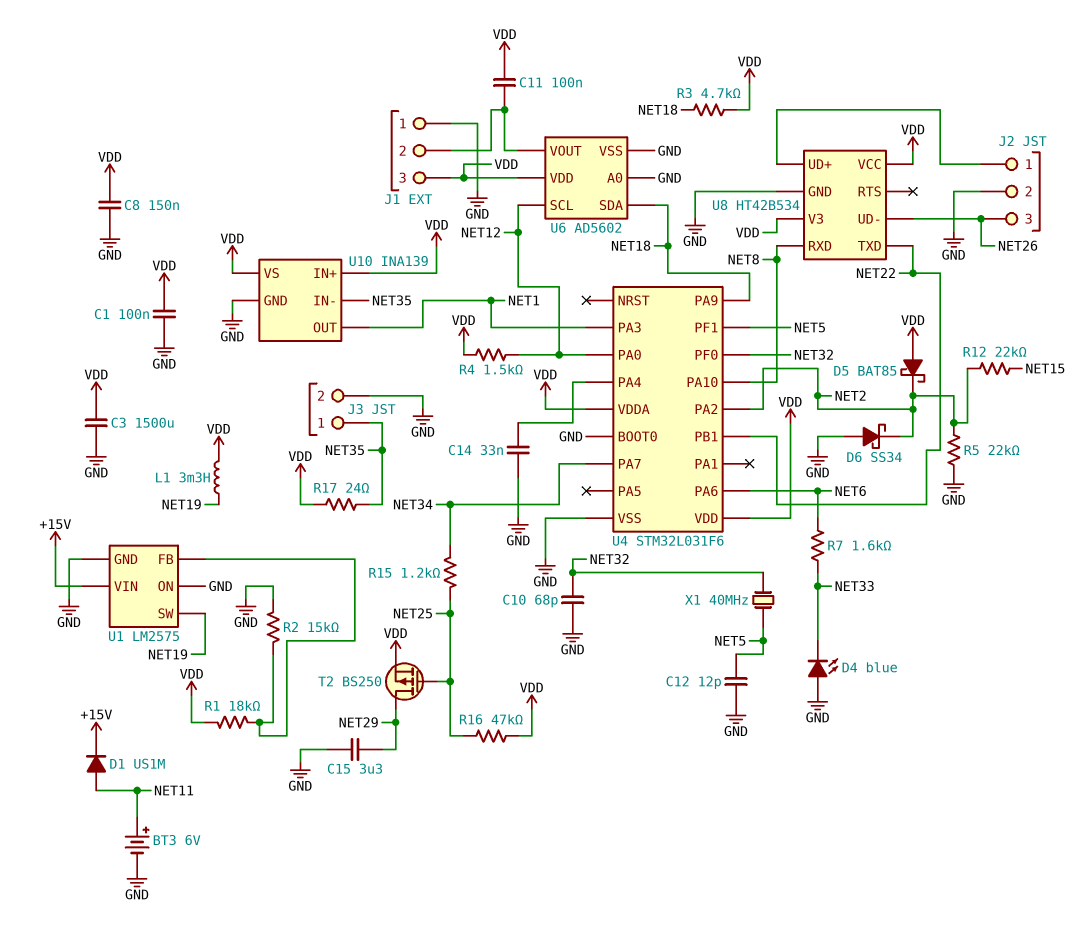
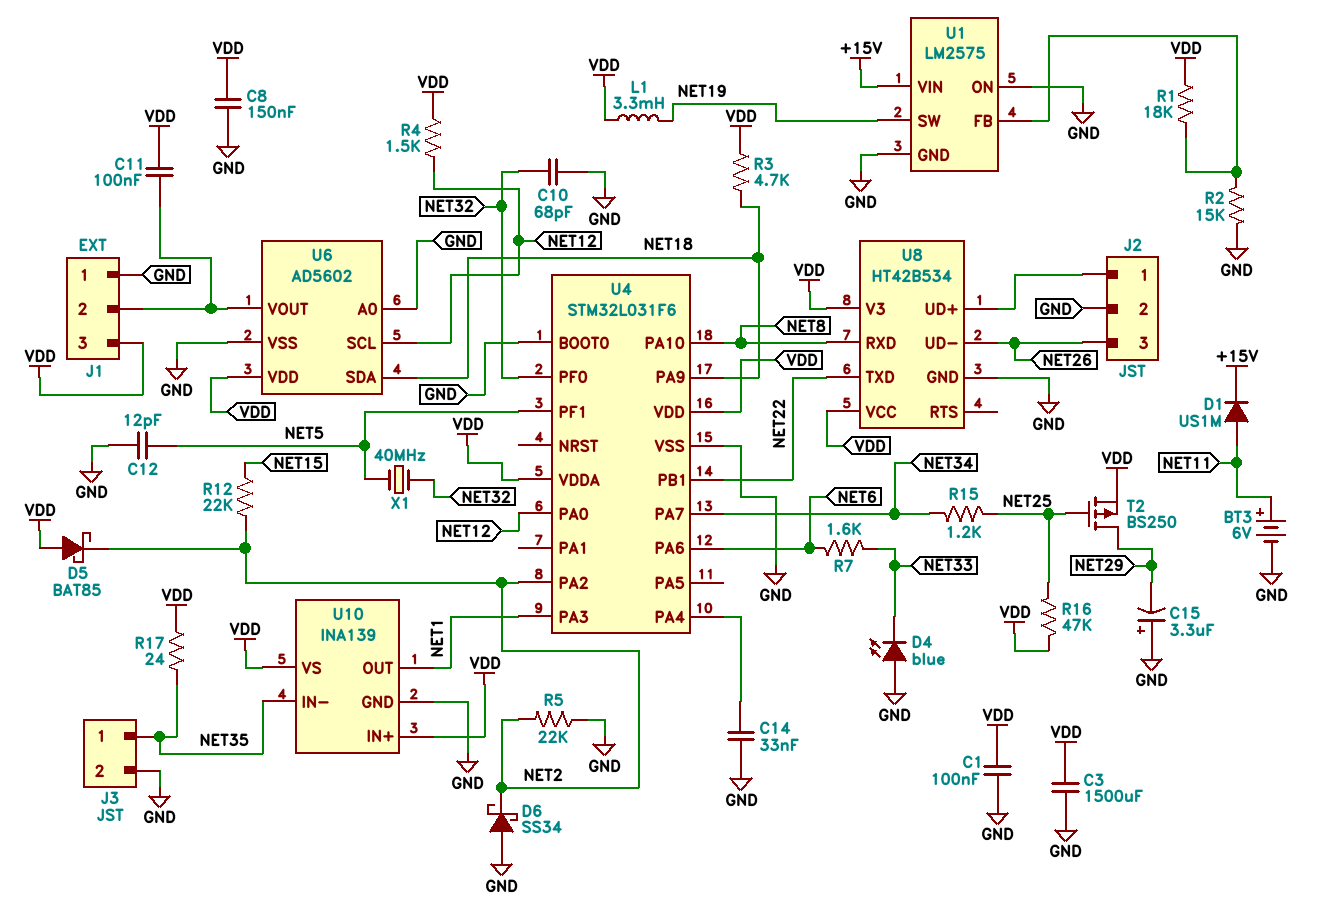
C15: 3.3uF (GND, NET29) -> 3.3uF (plus GND, minus NET29)

